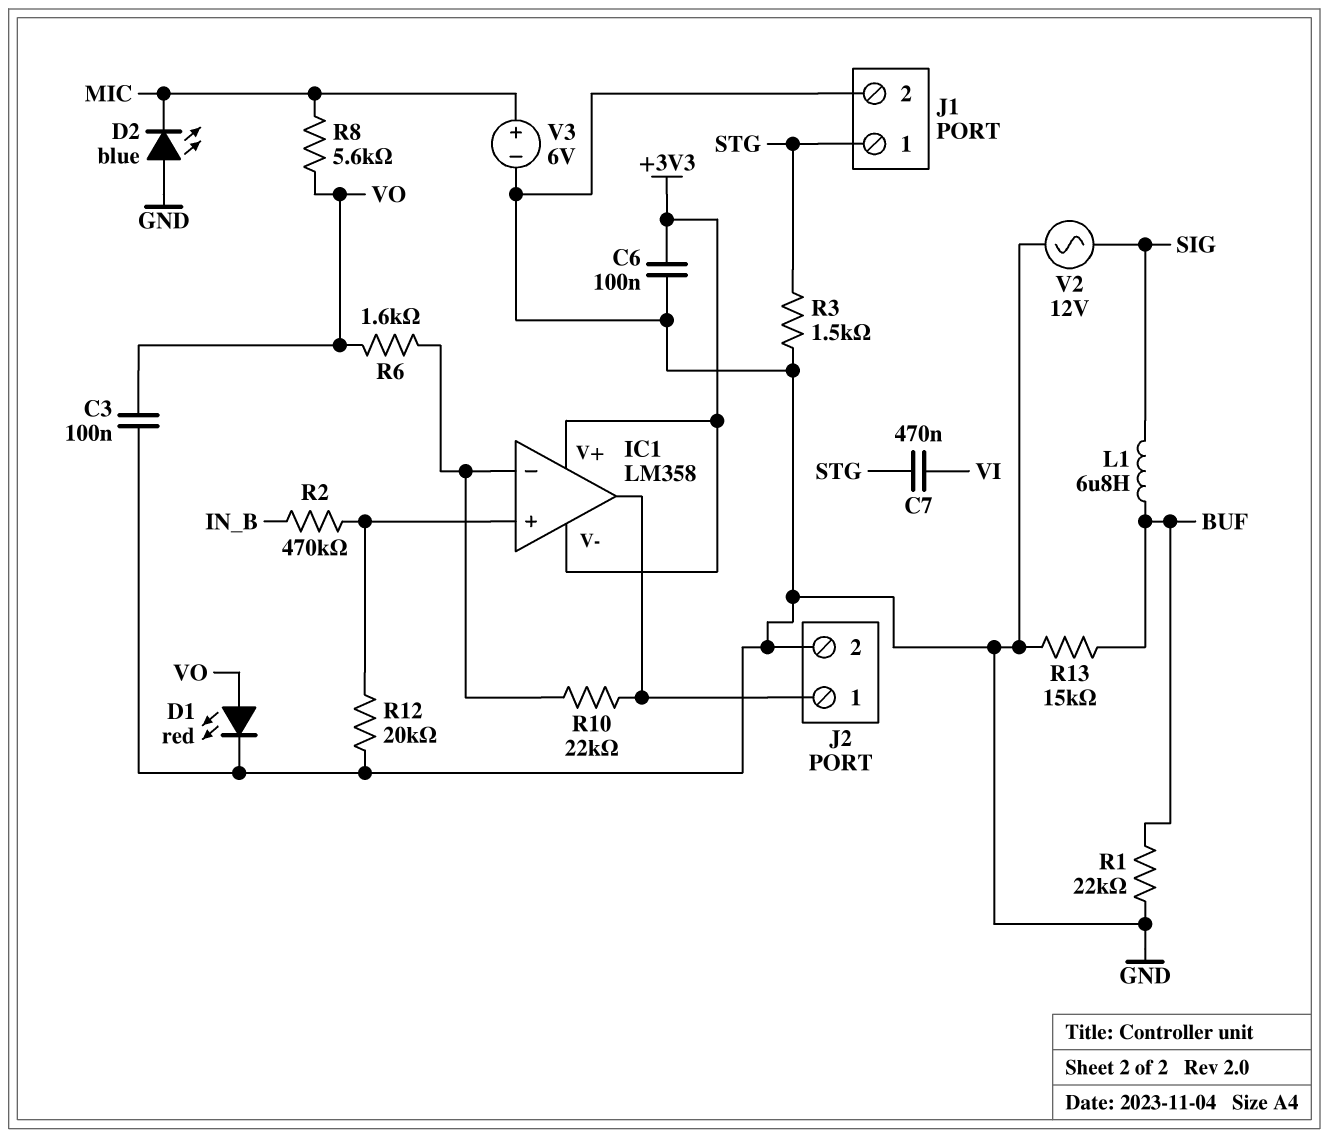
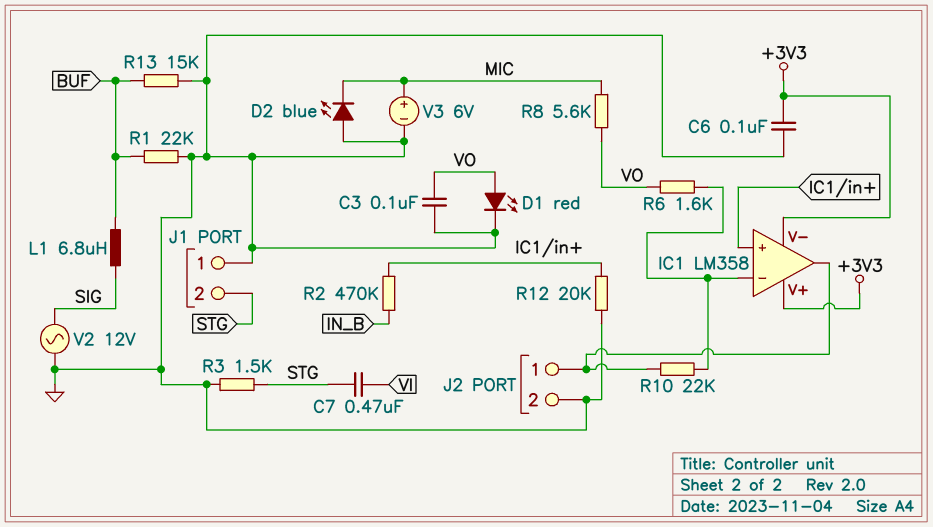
J1 pin 1: STG -> GND
J1 pin 2: GND -> STG

